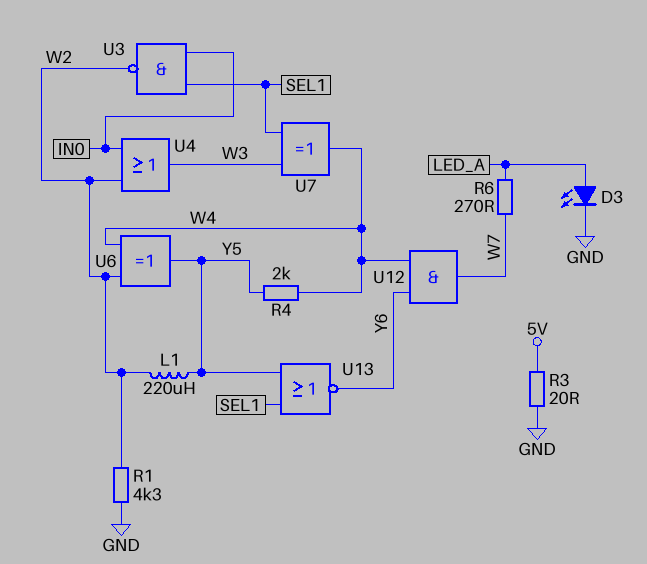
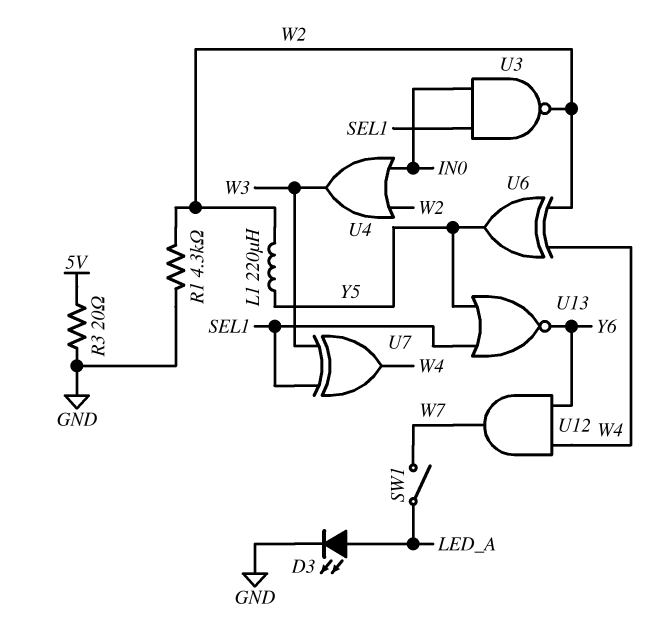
R4: 2k (W4, Y5) -> none
R6: 270 (LED_A, W7) -> none
SW1: none -> switch (LED_A, W7)

